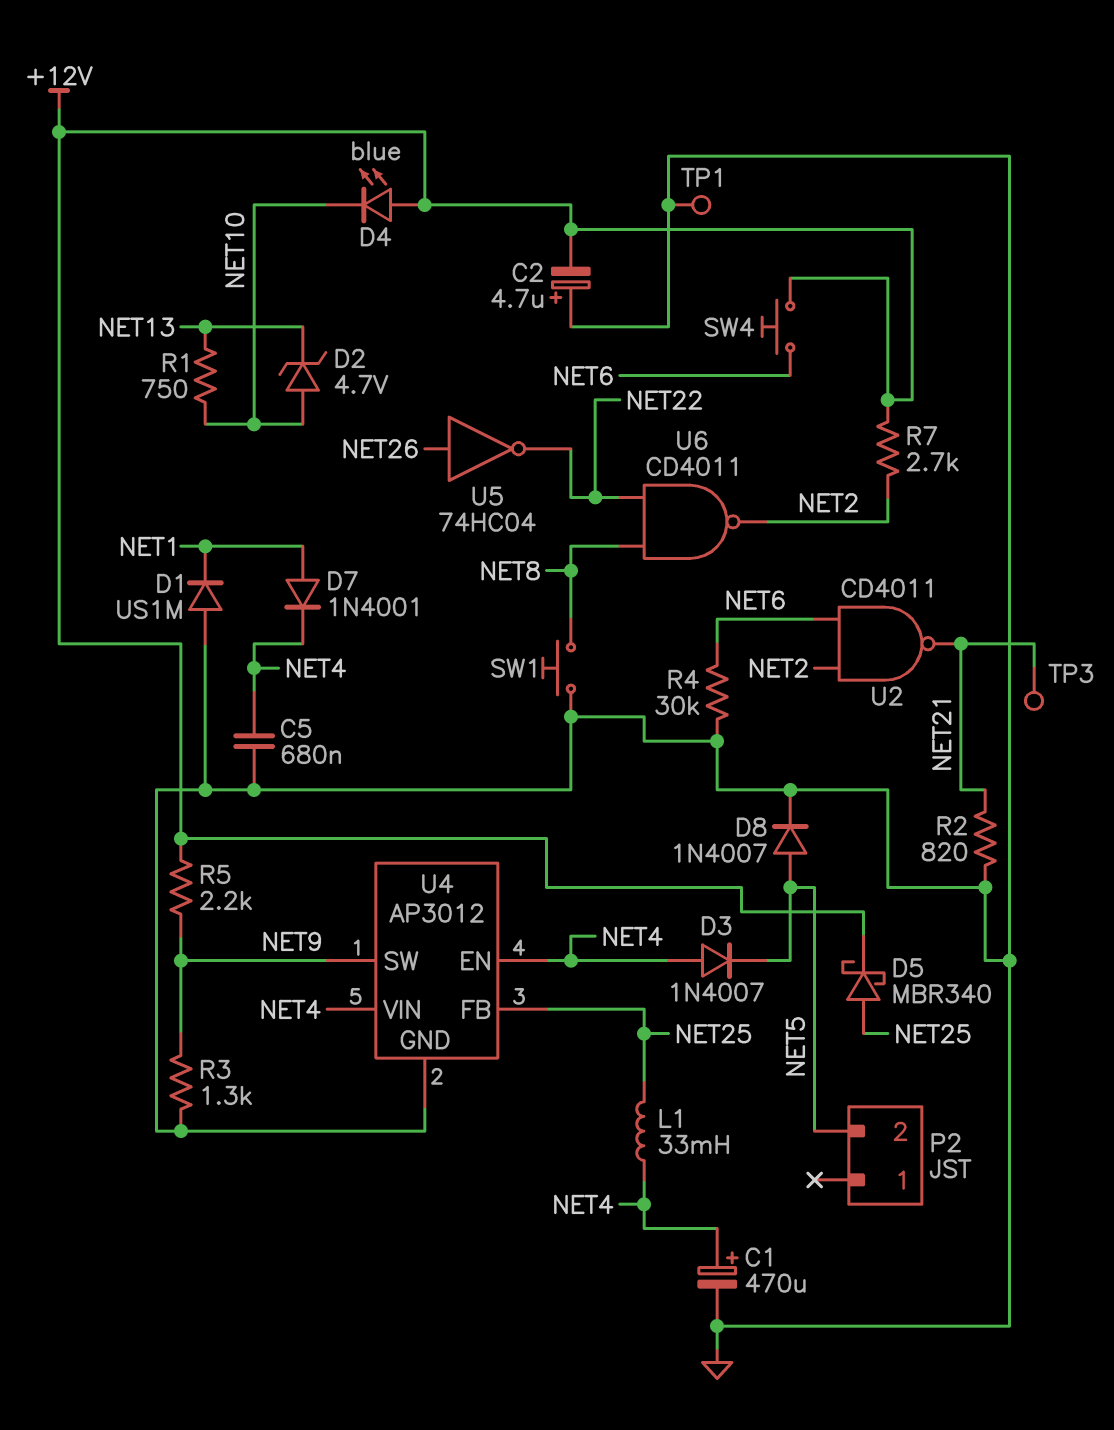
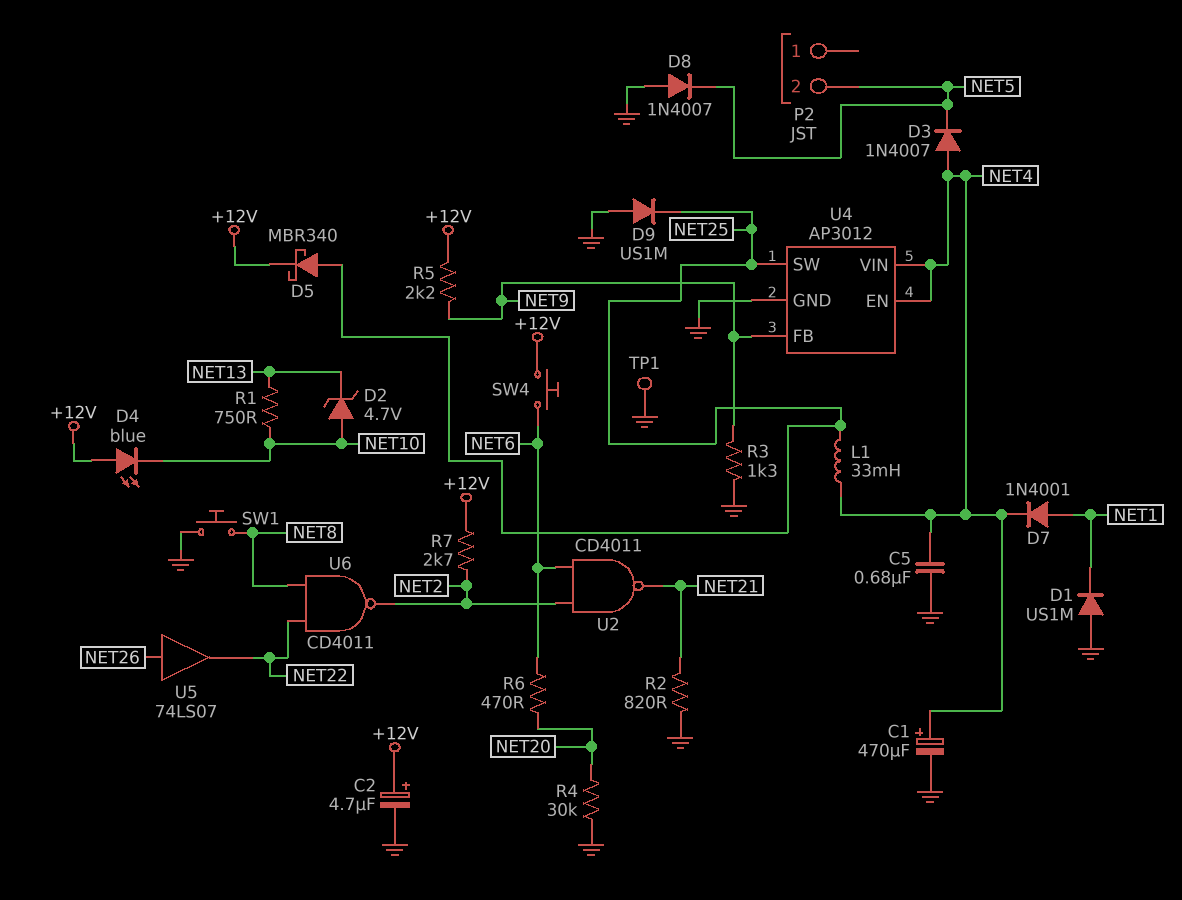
C2: 4.7uF (plus GND, minus +12V) -> 4.7uF (plus +12V, minus GND)
D8: diode 1N4007 (A NET5, K GND) -> diode 1N4007 (A GND, K NET5)
D9: none -> diode US1M (A GND, K NET25)
R4: 30k (GND, NET6) -> 30k (GND, NET20)
R6: none -> 470 (NET6, NET20)
TP3: test point (NET21) -> none
U4 pin FB: NET25 -> NET9
U4 pin SW: NET9 -> NET25
U5: NOT 74HC04 (in NET26, out NET22) -> buffer 74LS07 (in NET26, out NET22)

